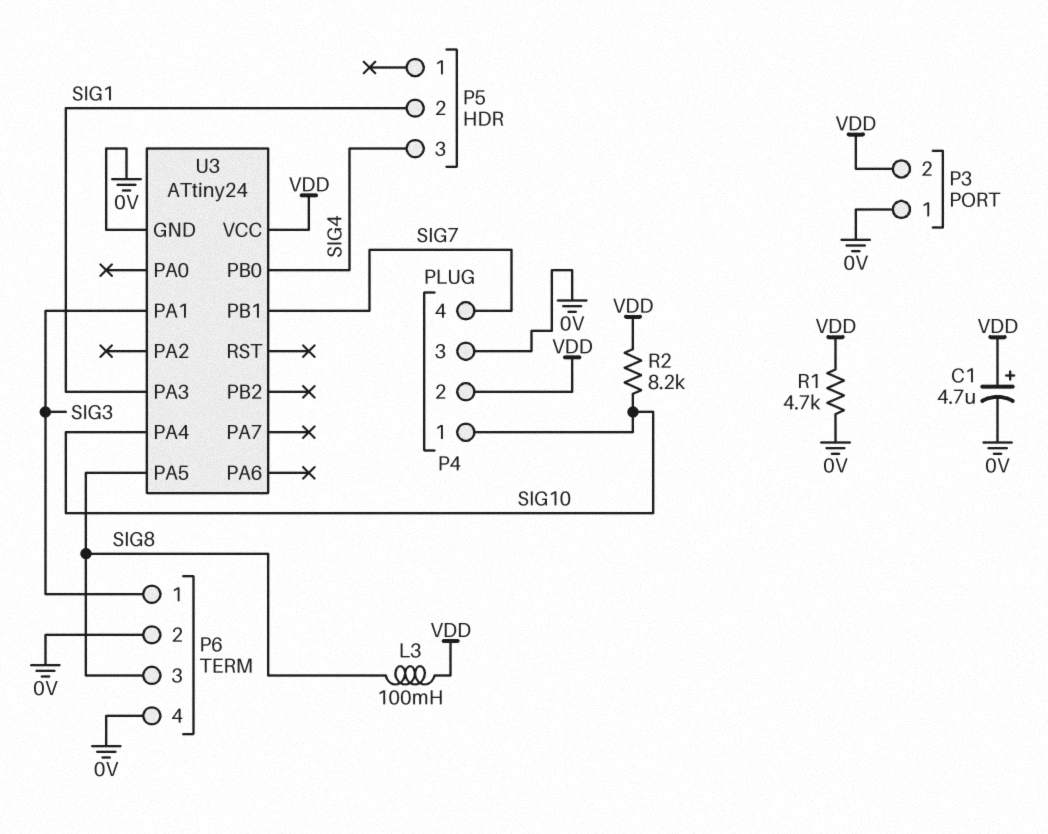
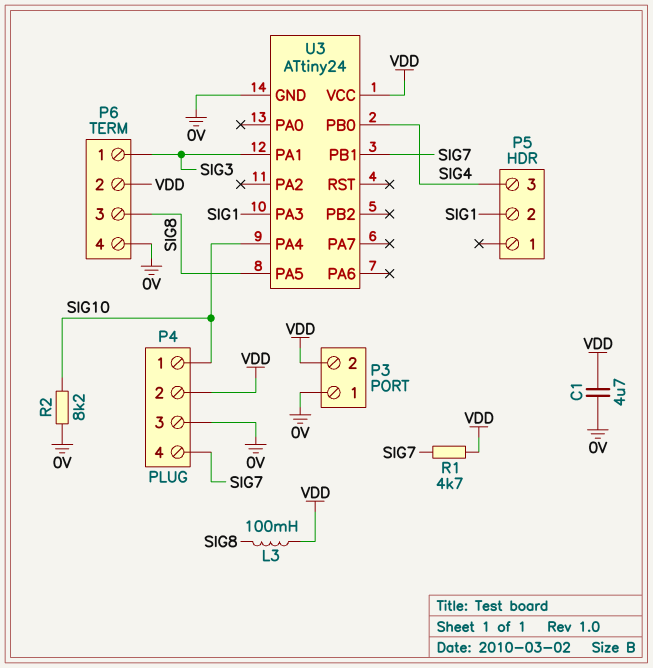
C1: 4.7uF (plus VDD, minus 0V) -> 4.7uF (0V, VDD)
P6 pin 2: 0V -> VDD
R1: 4.7k (0V, VDD) -> 4.7k (SIG7, VDD)
R2: 8.2k (SIG10, VDD) -> 8.2k (0V, SIG10)

